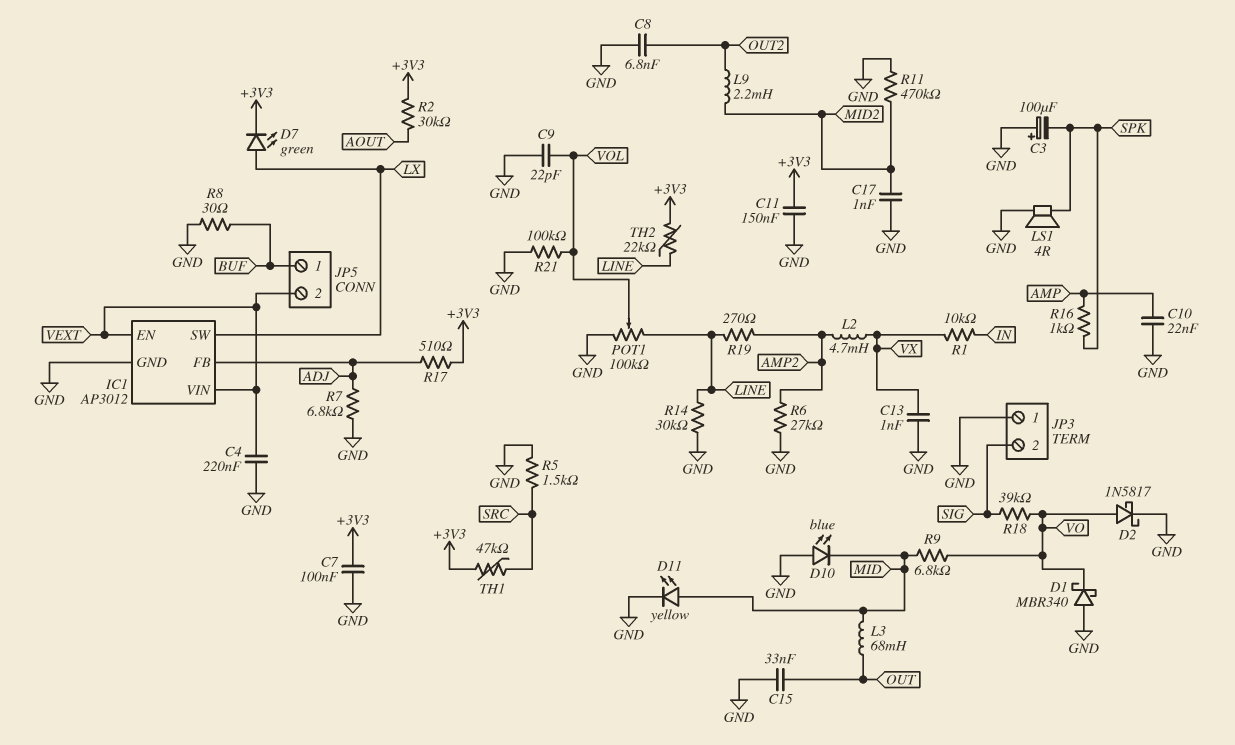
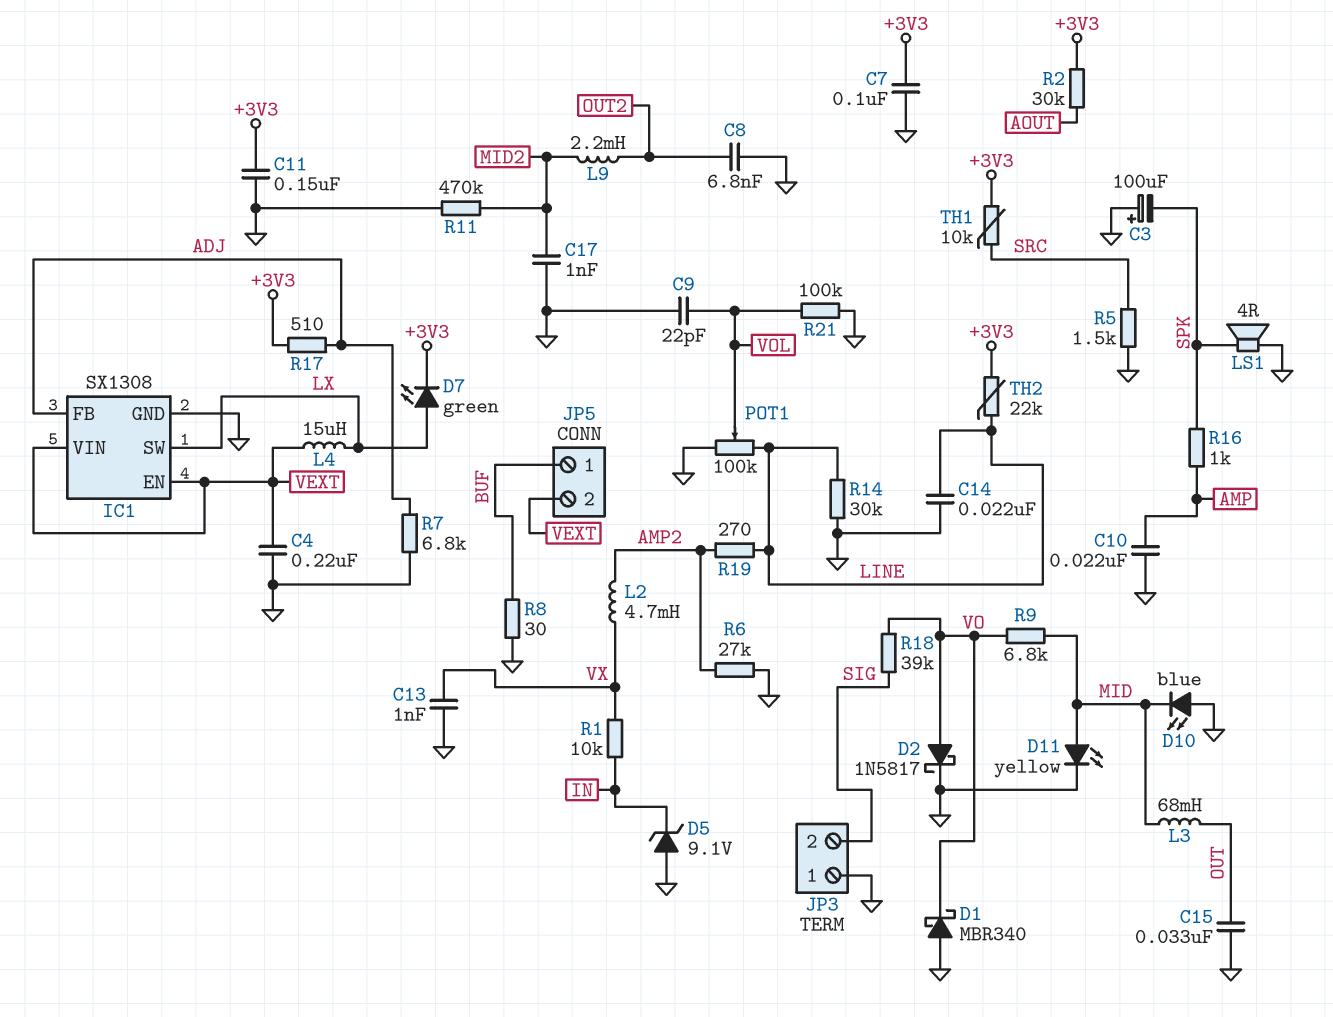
C14: none -> 22nF (GND, LINE)
D5: none -> zener 9.1V (A GND, K IN)
IC1: AP3012 -> SX1308
L4: none -> 15uH (LX, VEXT)
TH1: 47k (+3V3, SRC) -> 10k (+3V3, SRC)

